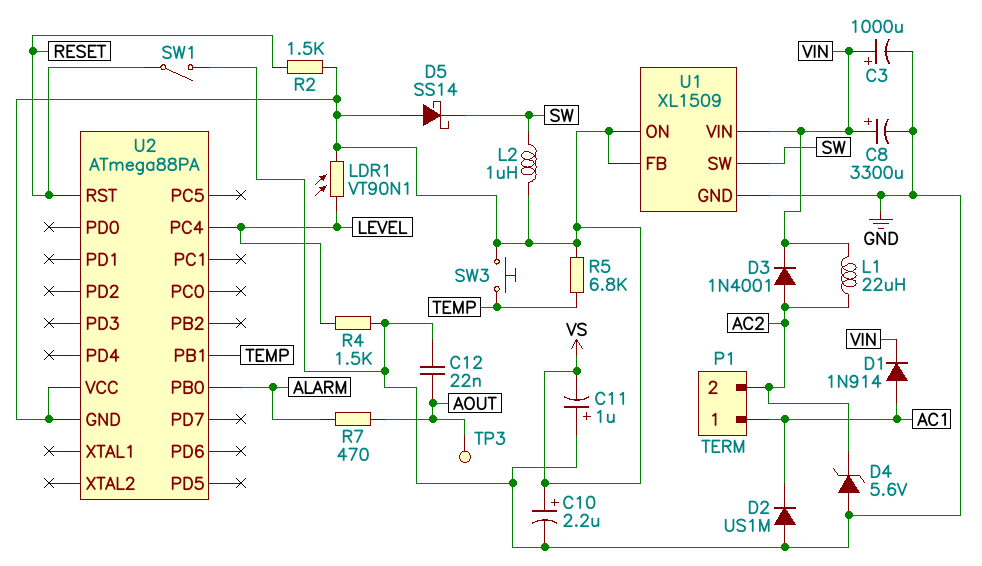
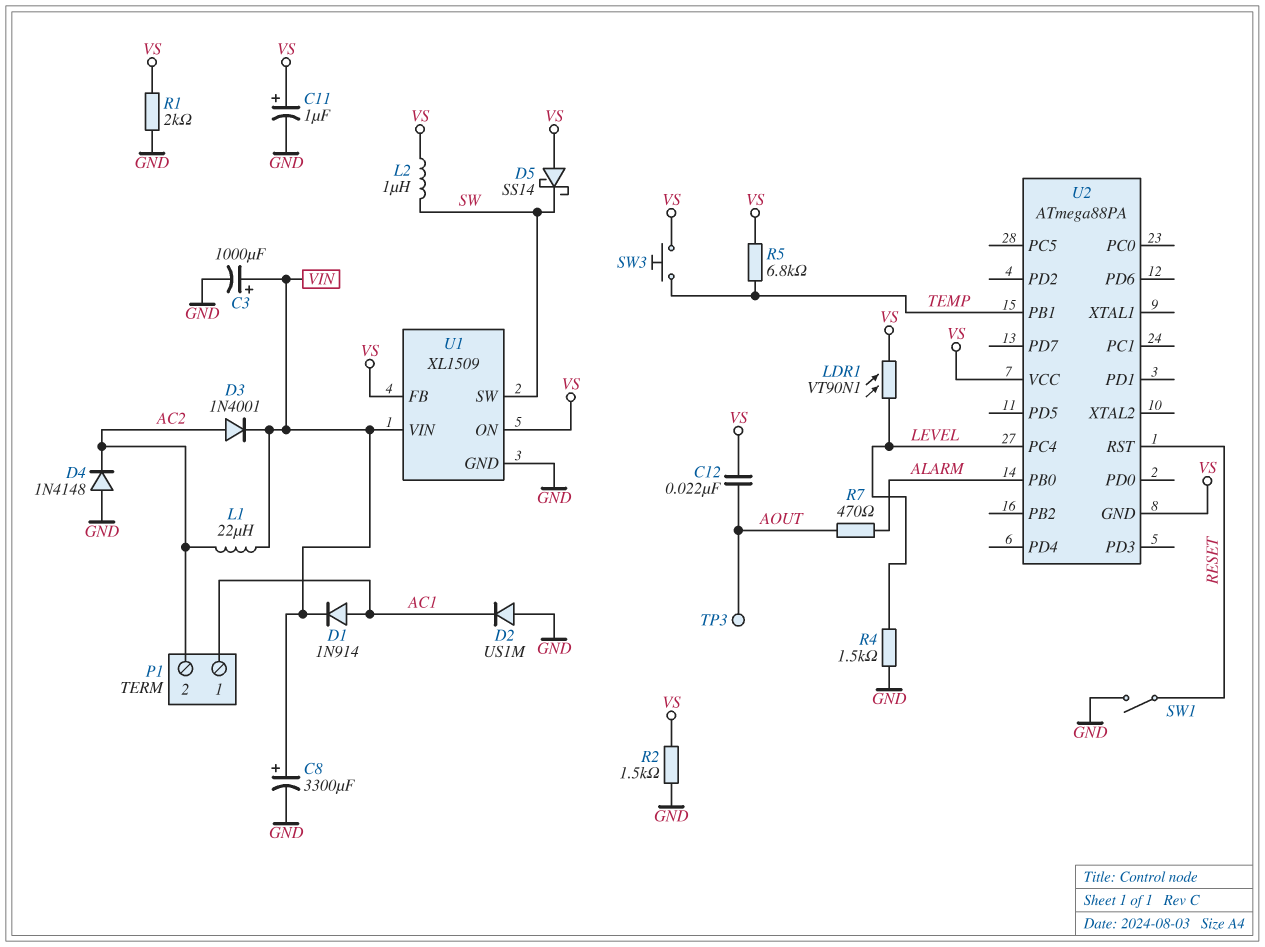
C10: 2.2uF (plus VS, minus GND) -> none
C11: 1uF (plus GND, minus VS) -> 1uF (plus VS, minus GND)
C12: 22nF (AOUT, GND) -> 22nF (AOUT, VS)
D4: zener 5.6V (A GND, K AC2) -> diode 1N4148 (A GND, K AC2)
R1: none -> 2k (GND, VS)
R2: 1.5k (RESET, VS) -> 1.5k (GND, VS)

